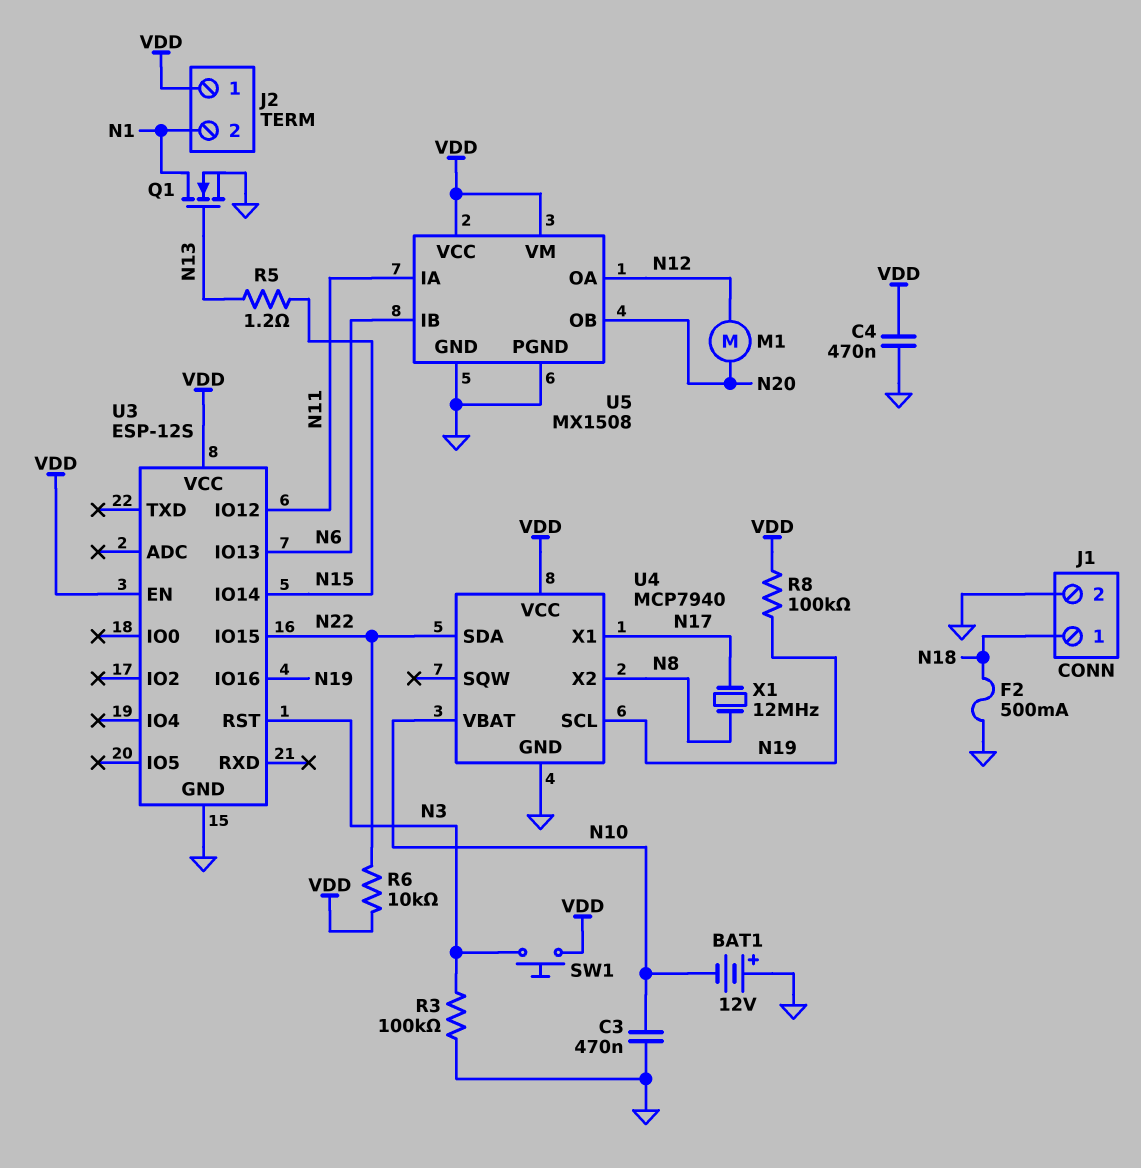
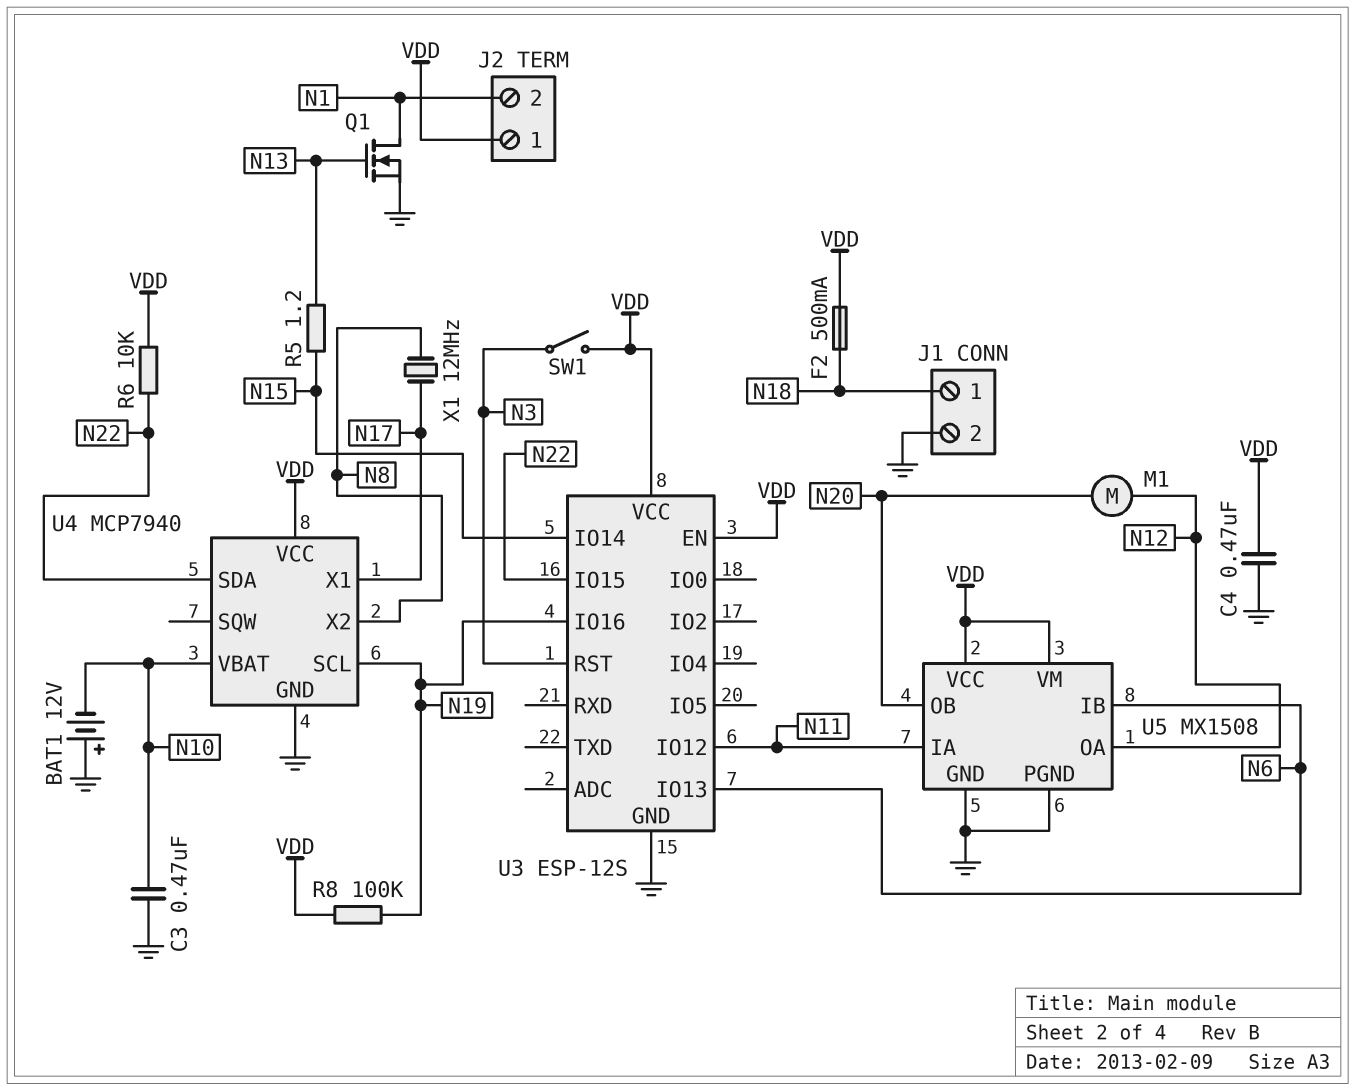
F2: 500mA (GND, N18) -> 500mA (N18, VDD)
R3: 100k (GND, N3) -> none
SW1: button (N3, VDD) -> switch (N3, VDD)

